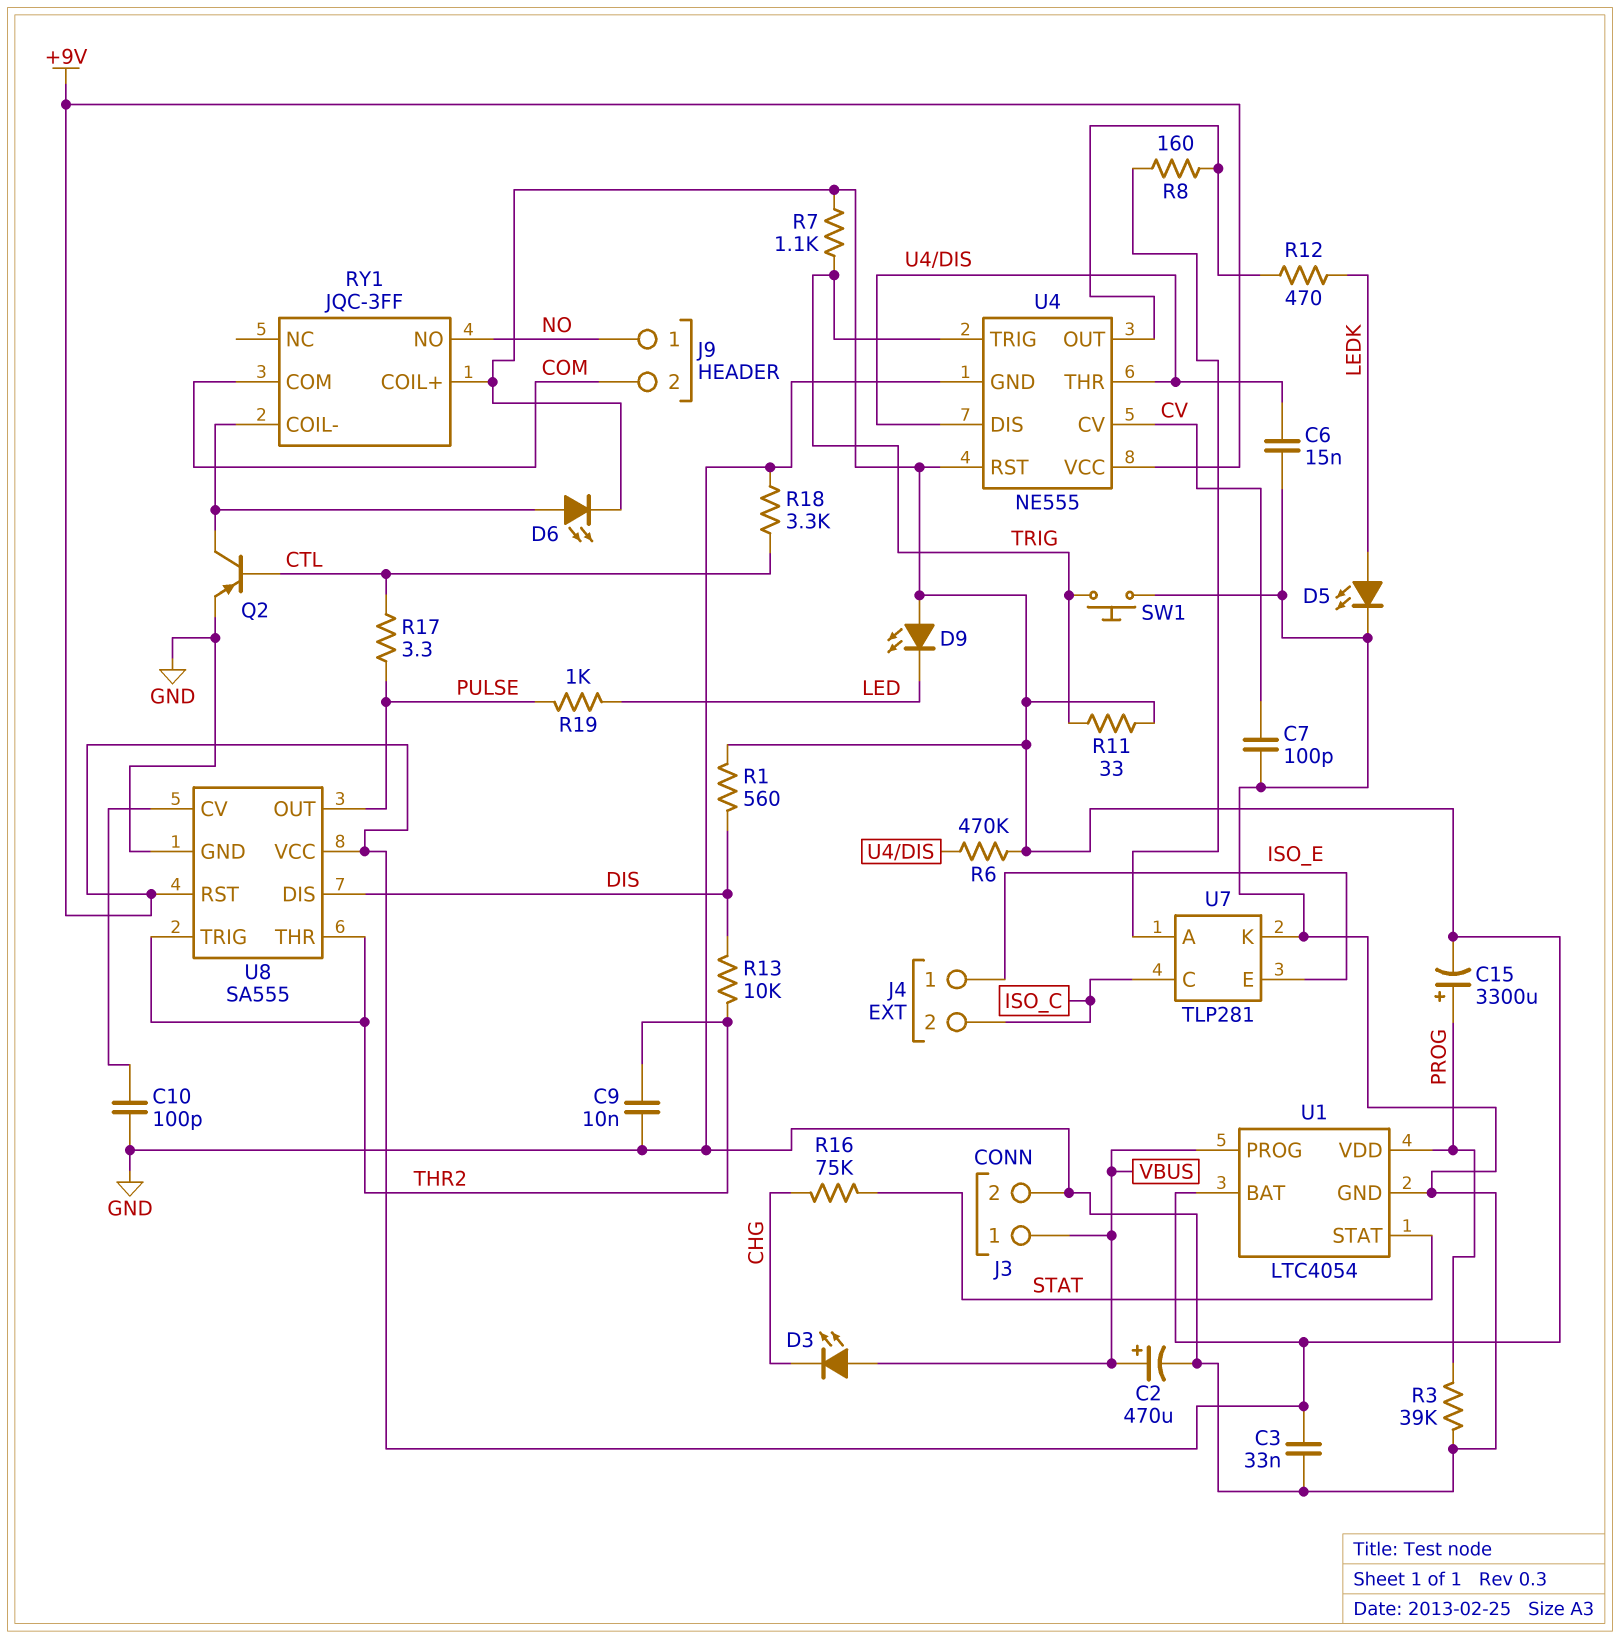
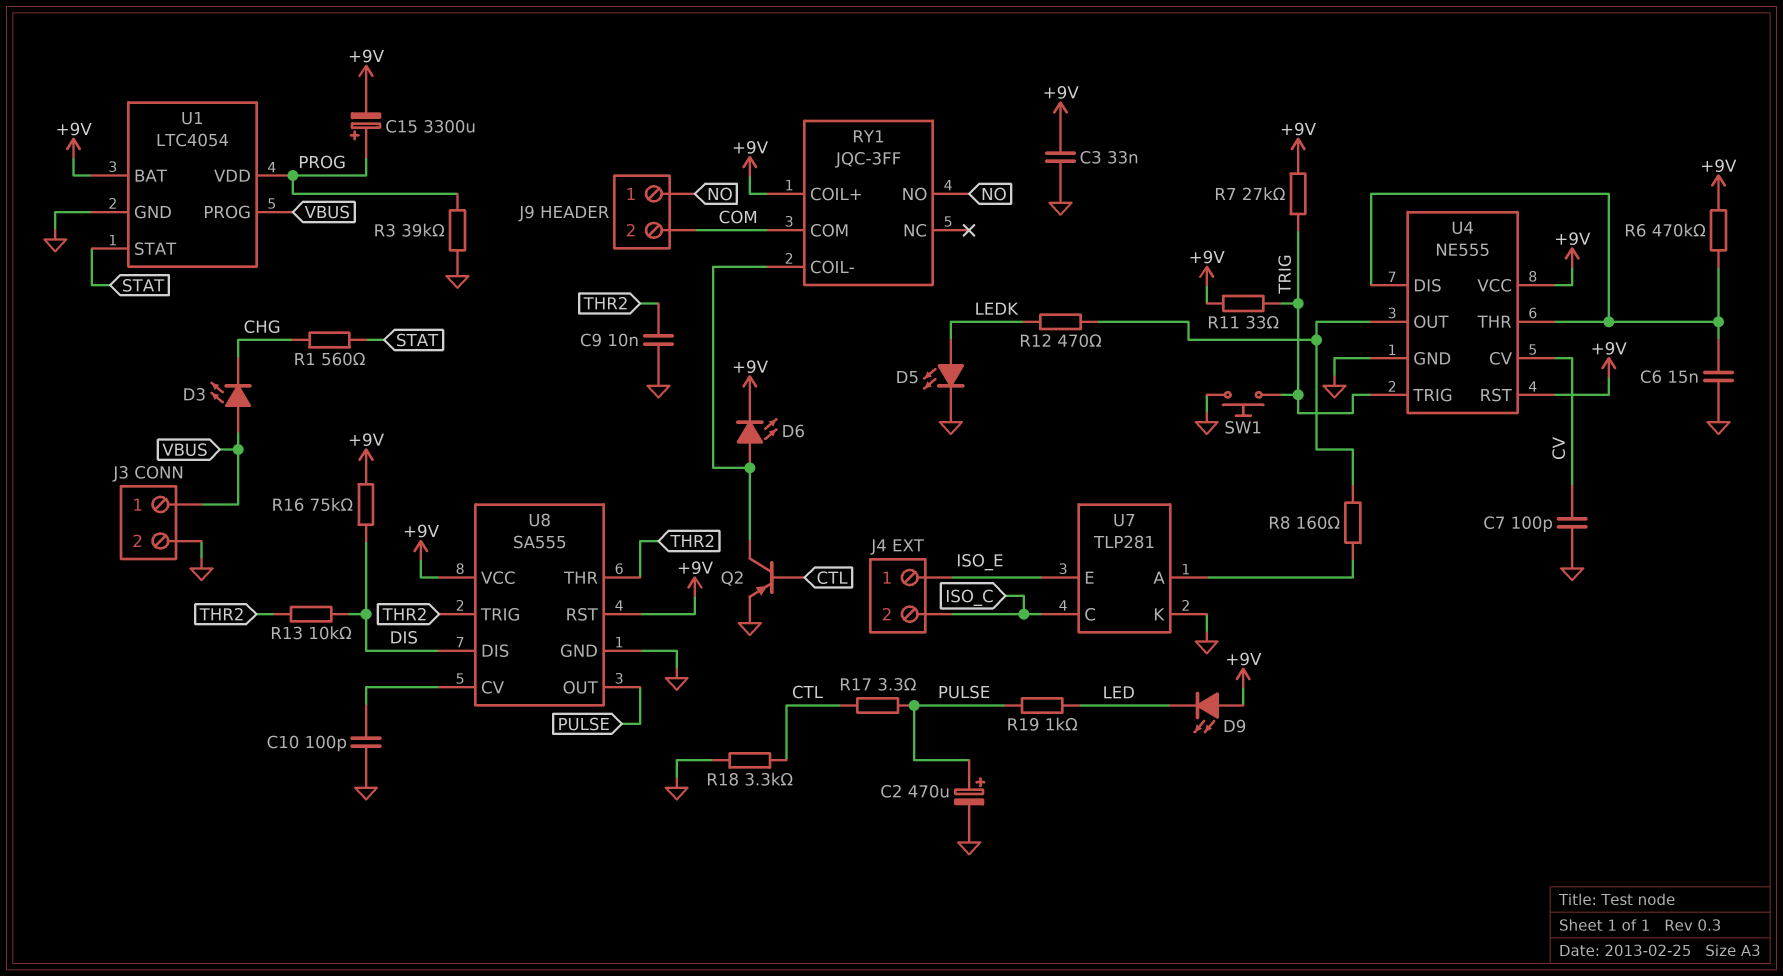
C2: 470uF (plus VBUS, minus GND) -> 470uF (plus PULSE, minus GND)
R1: 560 (+9V, DIS) -> 560 (CHG, STAT)
R7: 1.1k (+9V, TRIG) -> 27k (+9V, TRIG)
R16: 75k (CHG, STAT) -> 75k (+9V, DIS)

